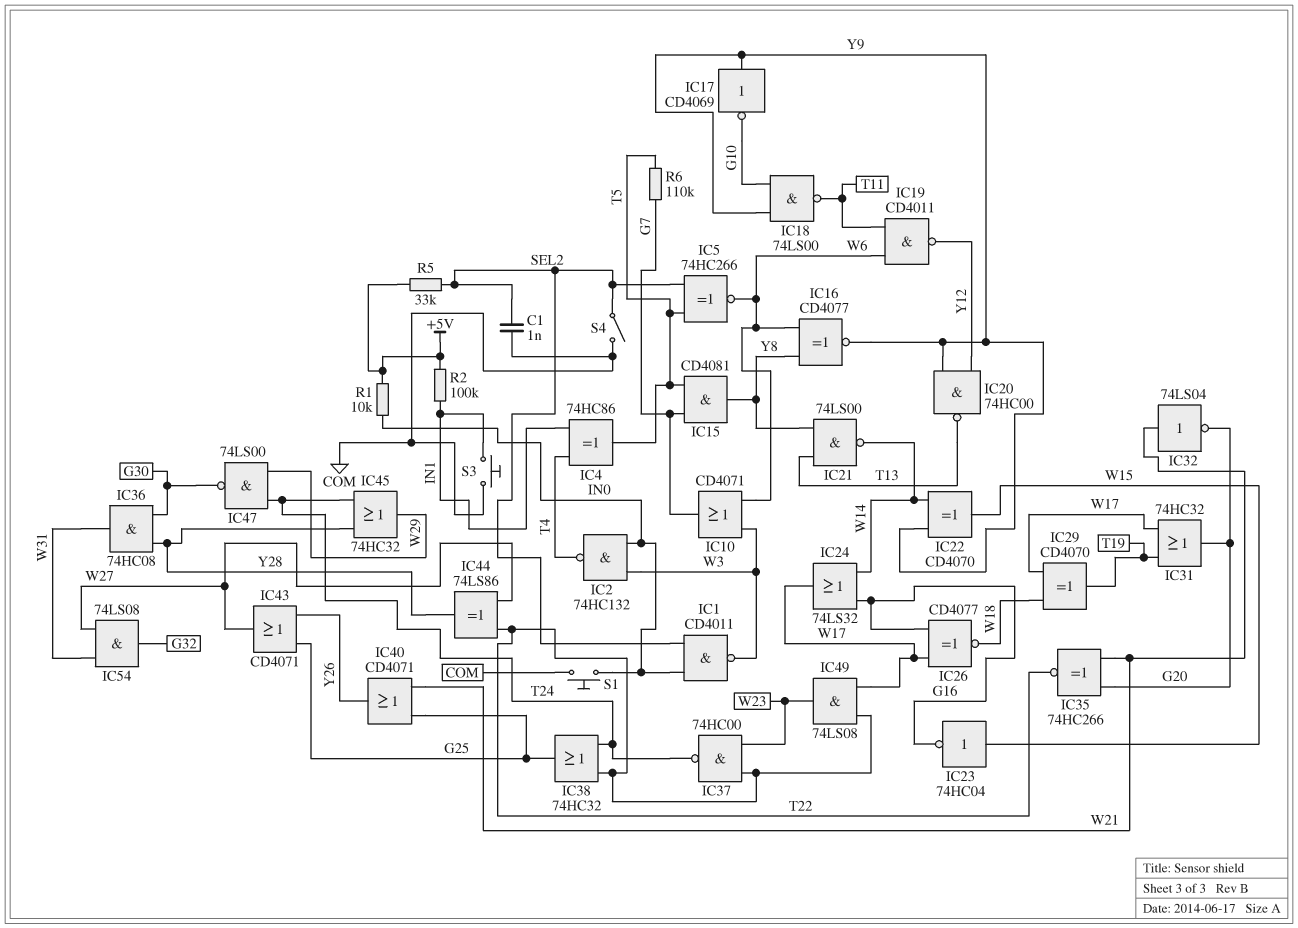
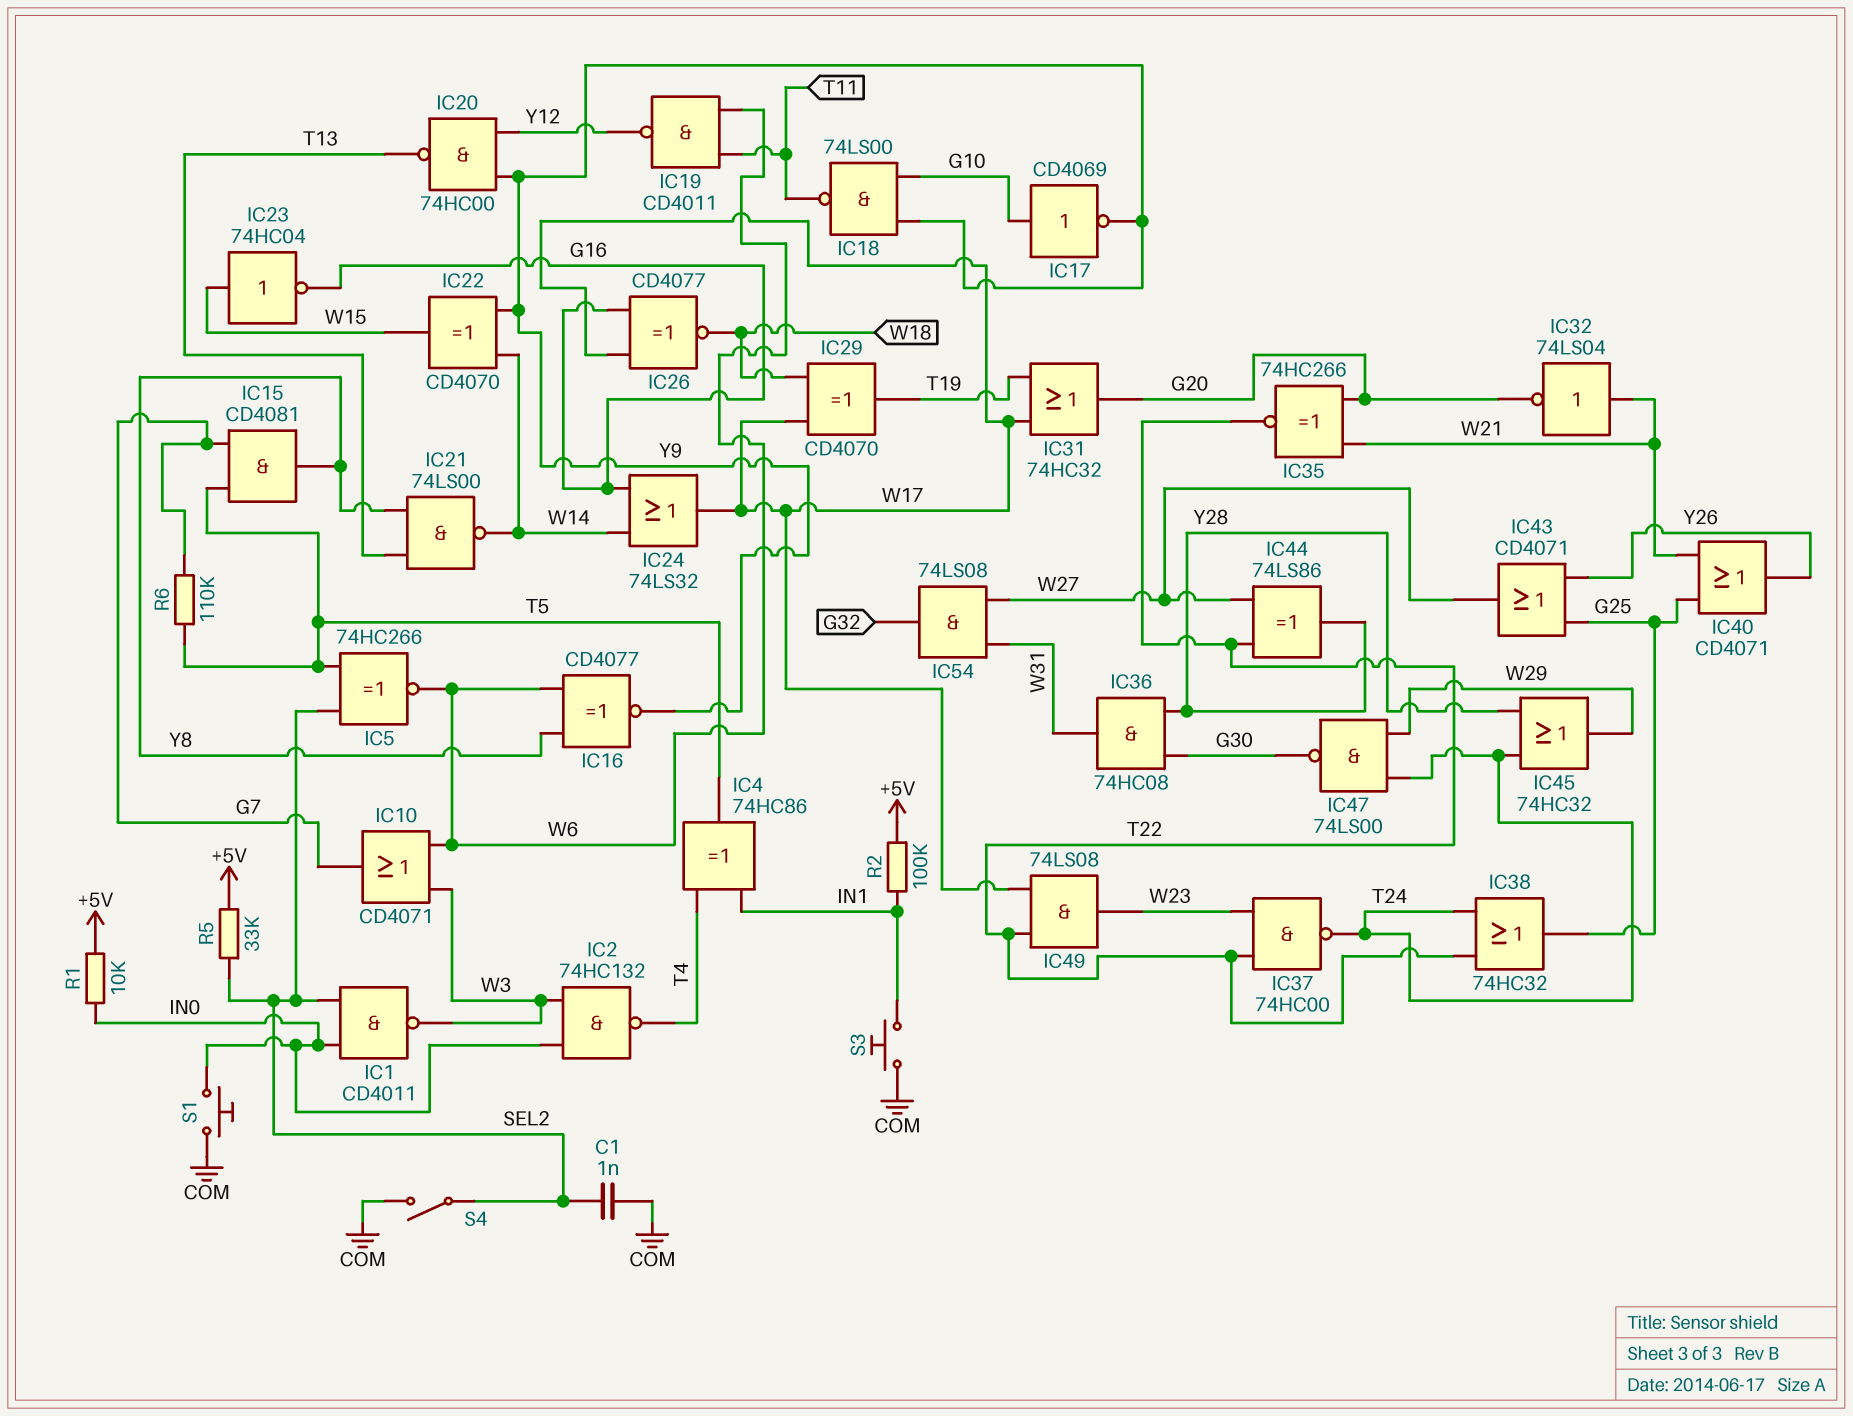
IC17: NOT CD4069 (in Y9, out G10) -> NOT CD4069 (in G10, out Y9)

